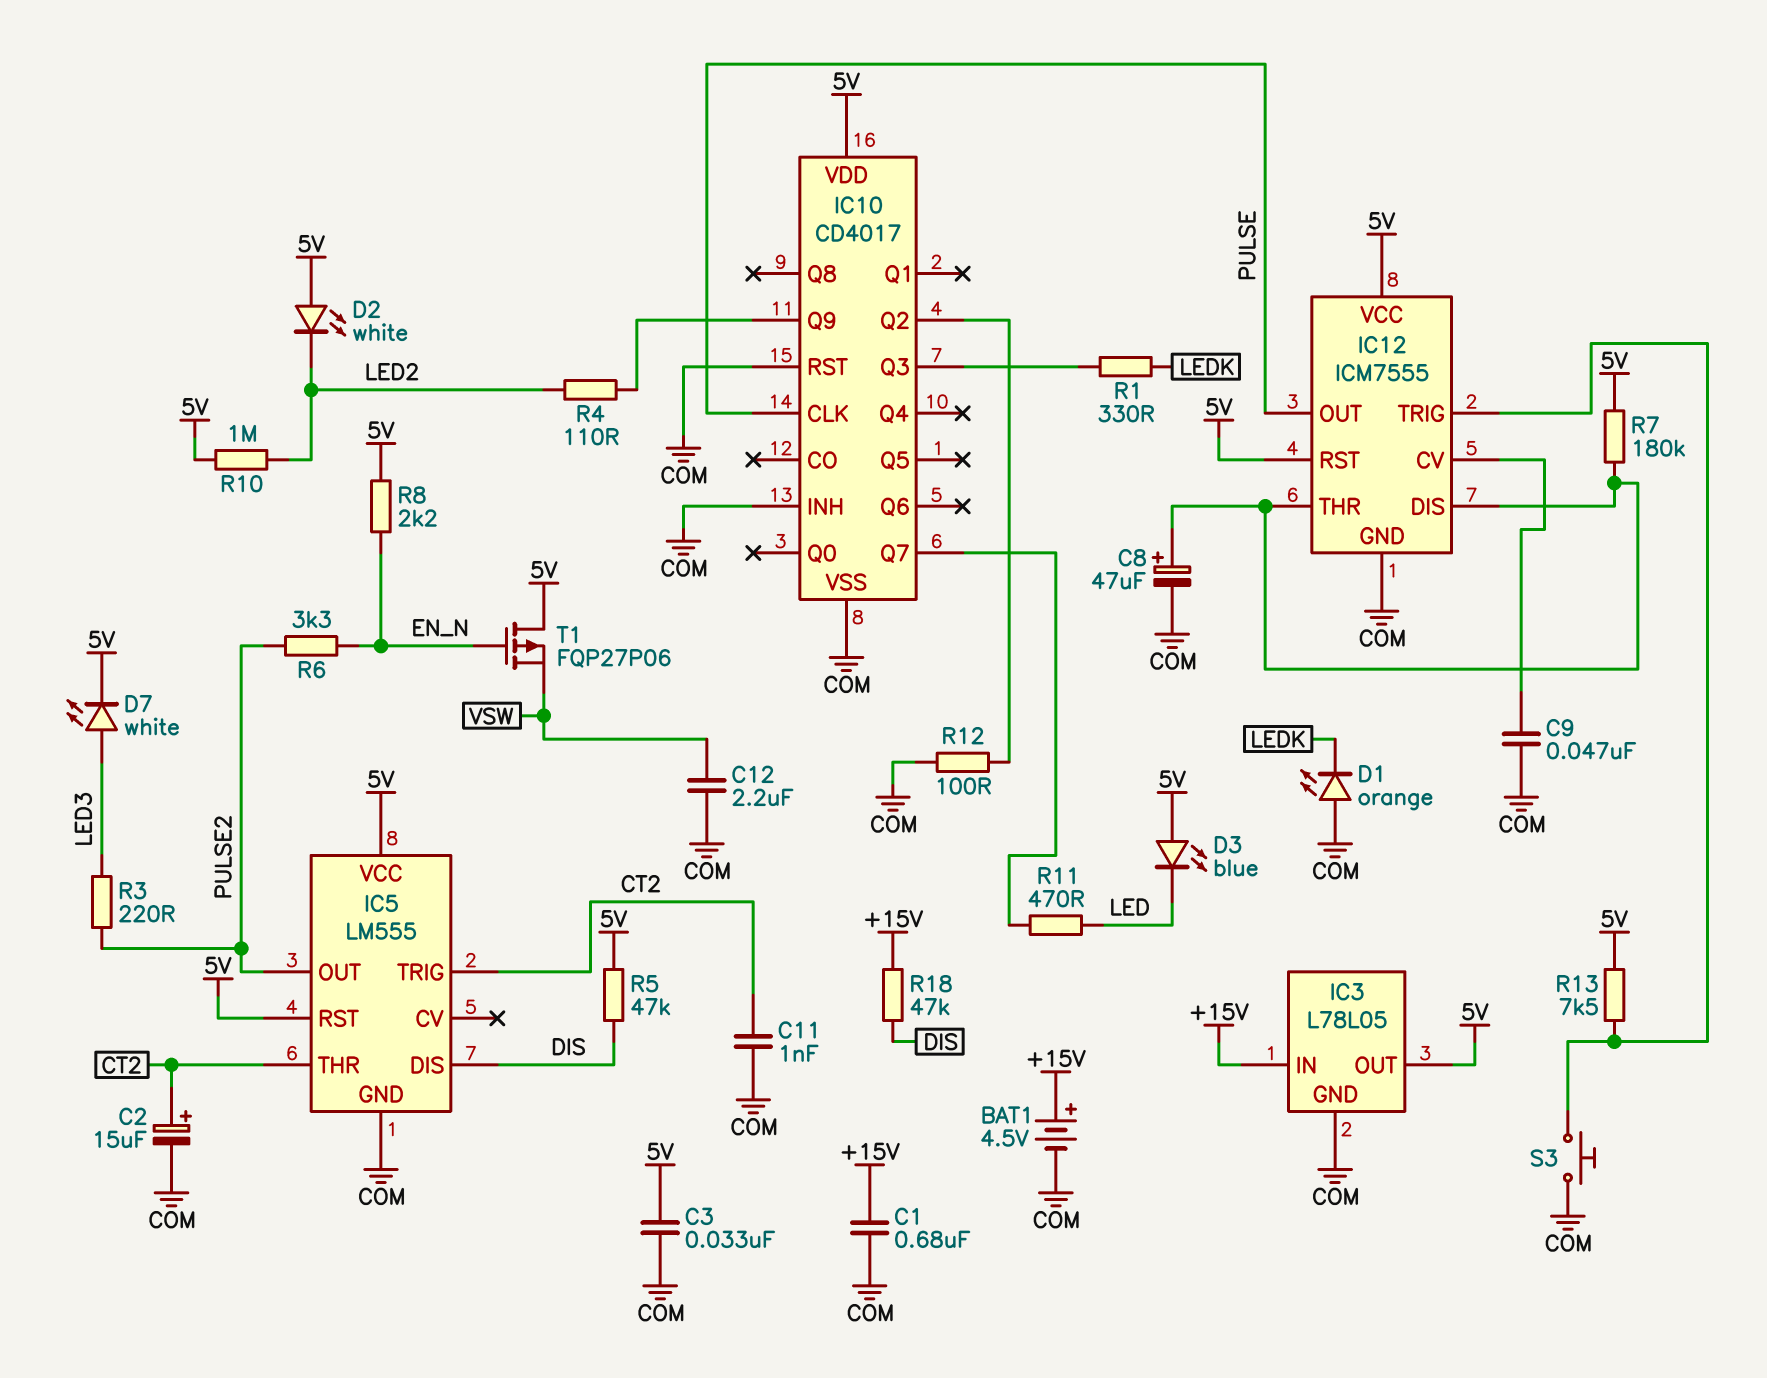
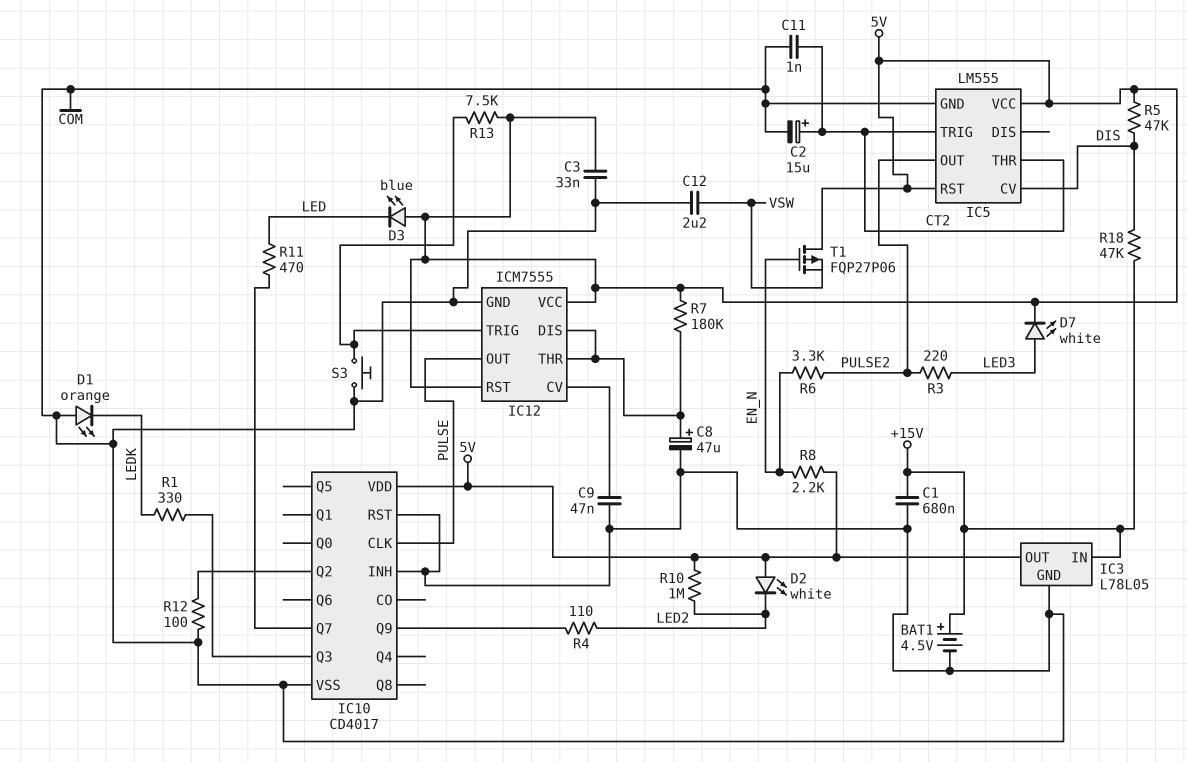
IC5 pin CV: none -> DIS
IC5 pin DIS: DIS -> none

